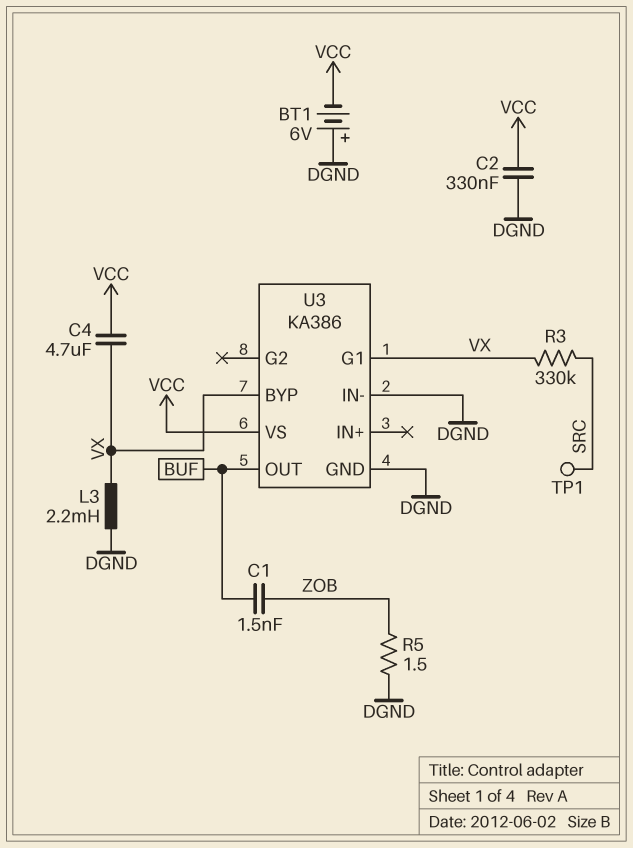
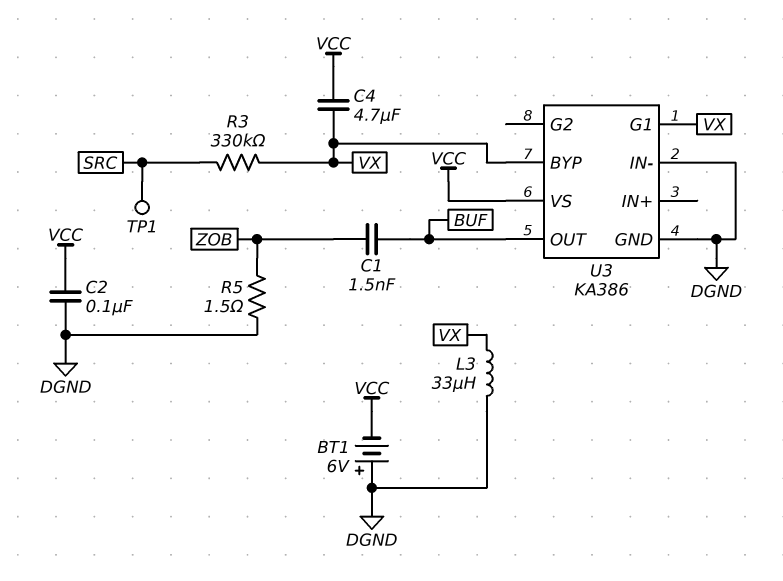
C2: 330nF (DGND, VCC) -> 100nF (DGND, VCC)
L3: 2.2mH (DGND, VX) -> 33uH (DGND, VX)

